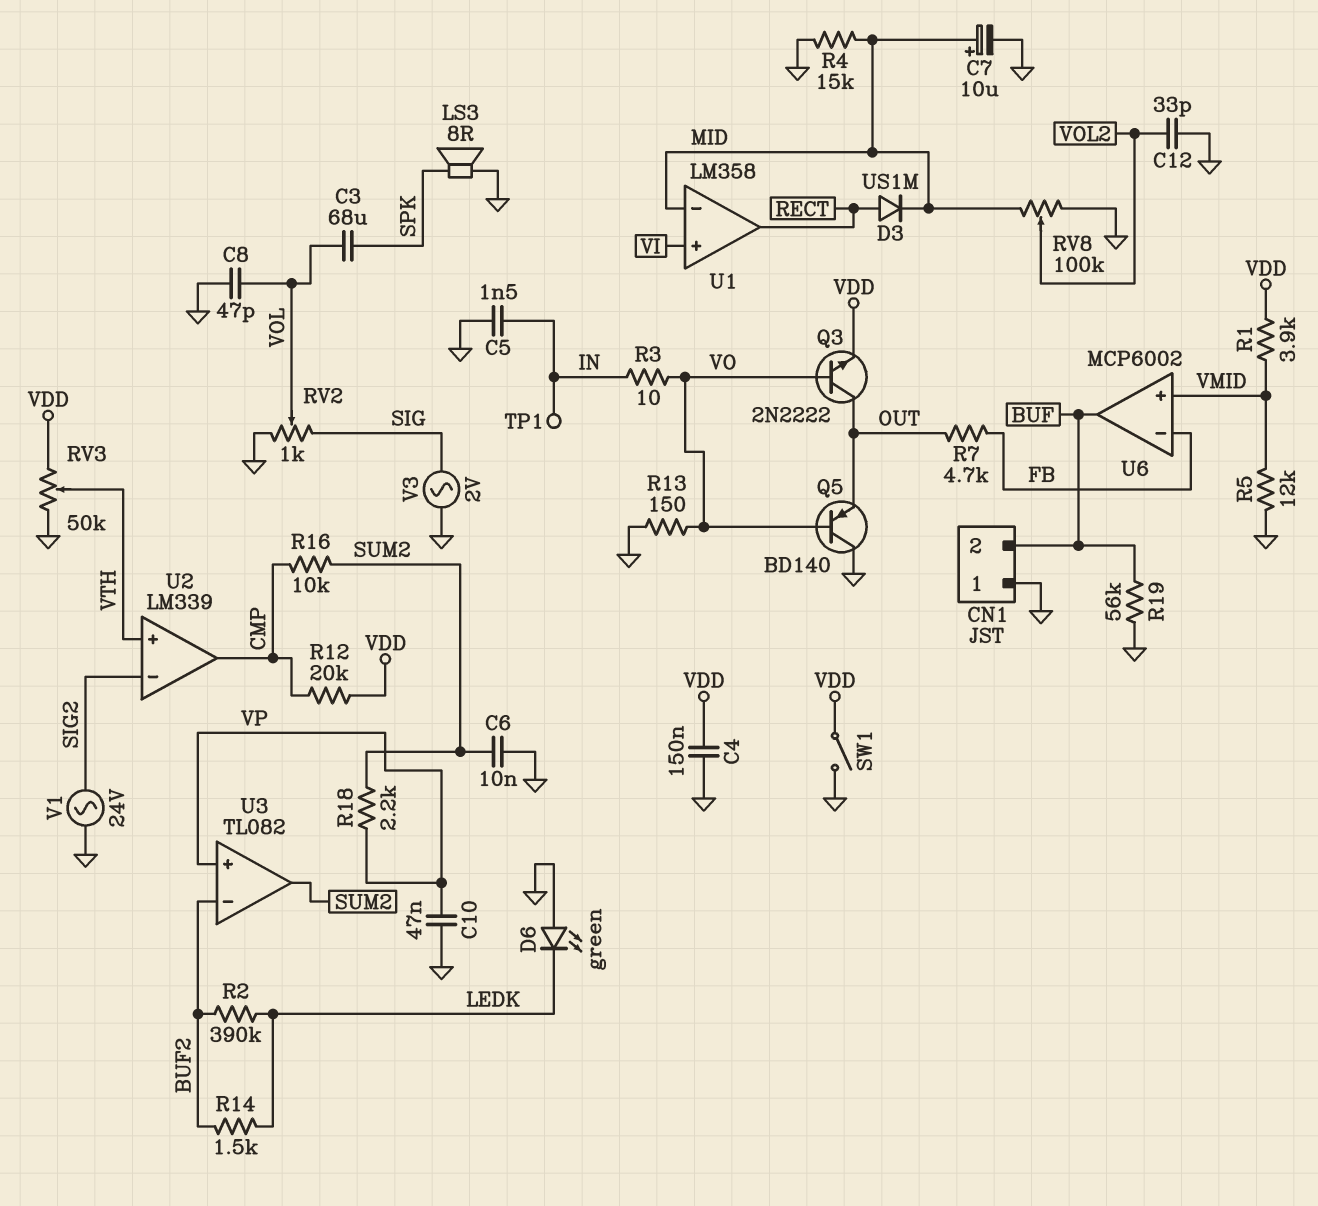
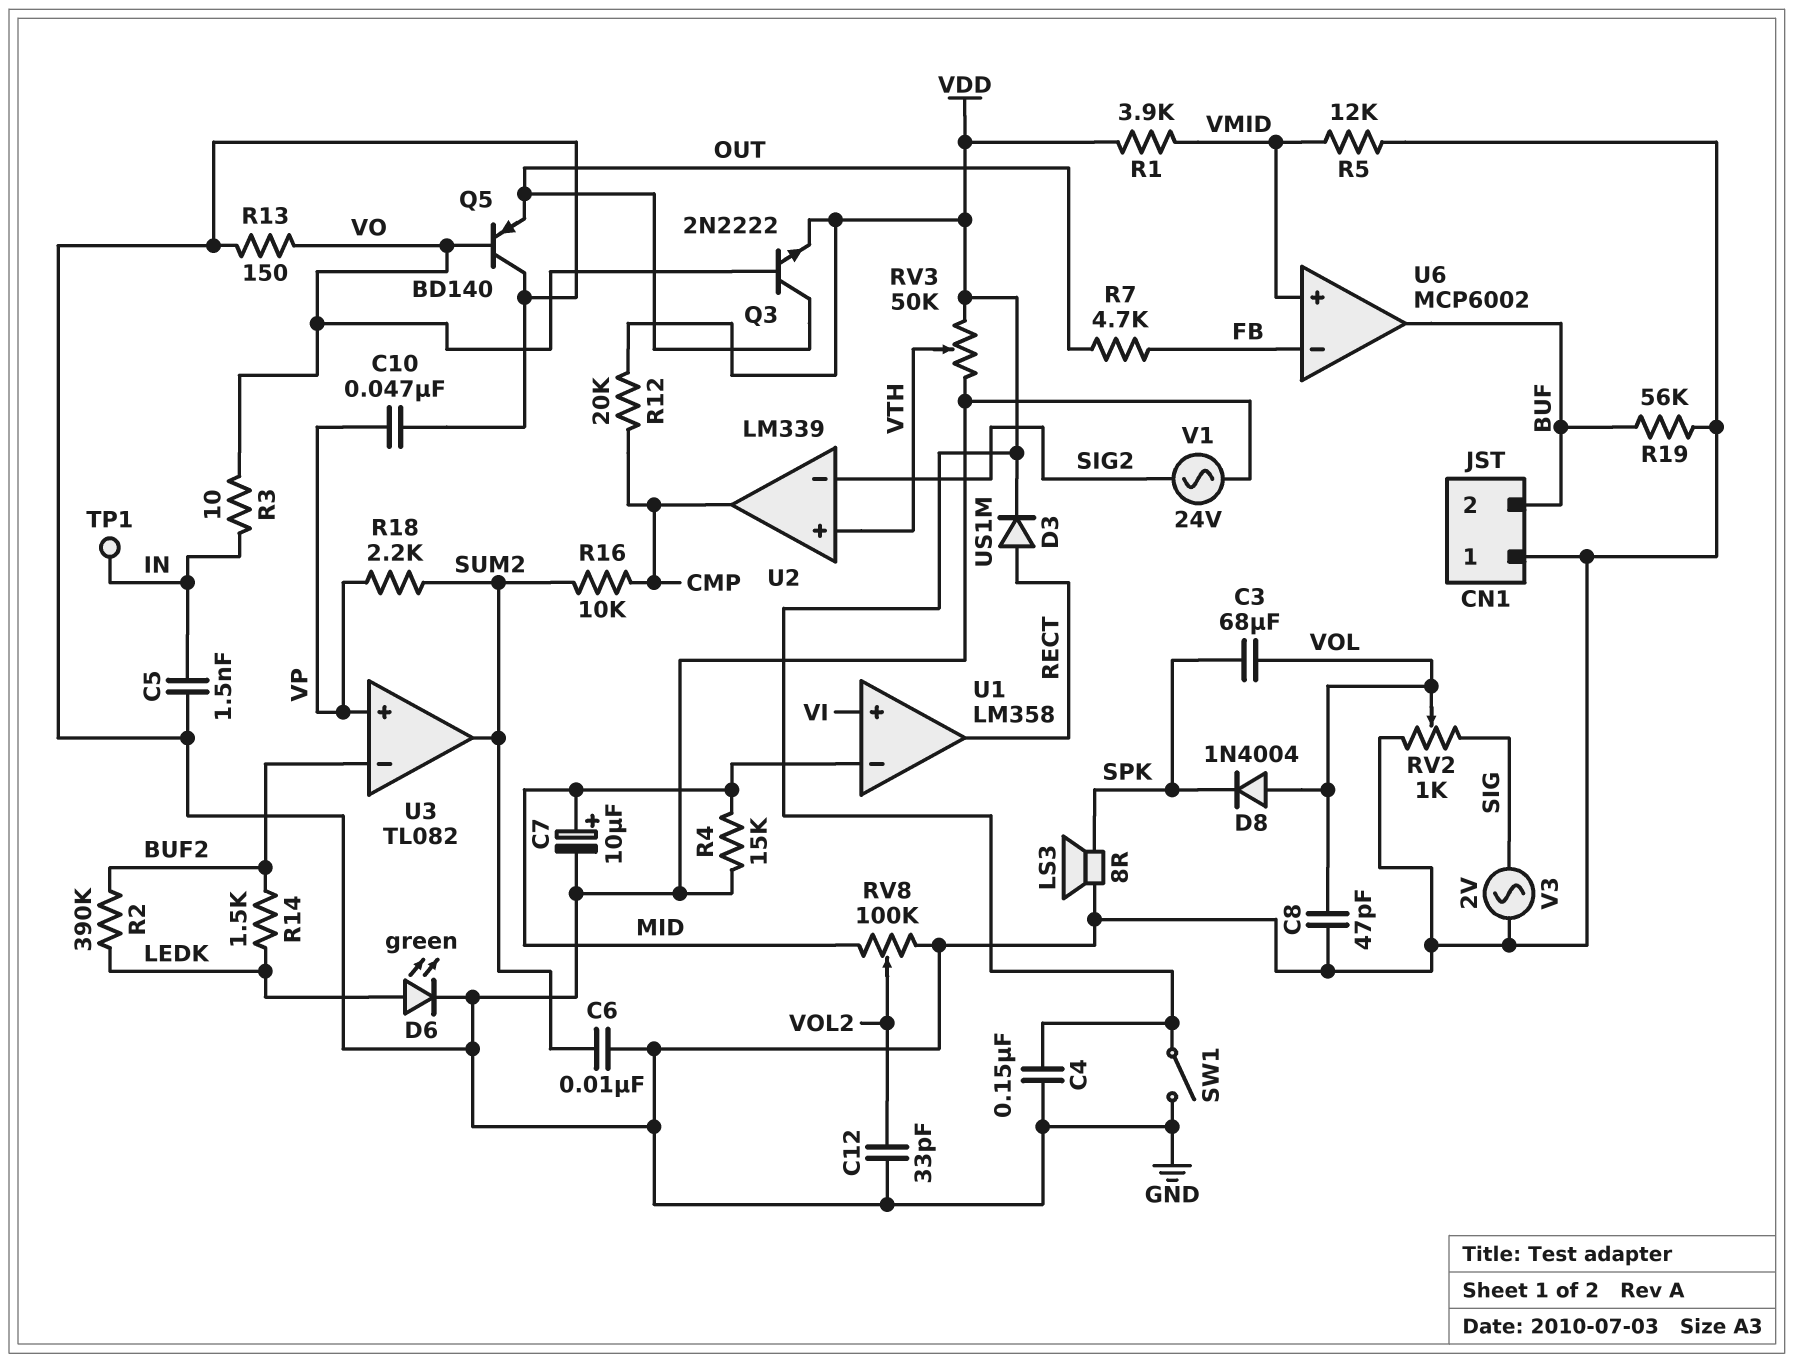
D3: diode US1M (A RECT, K MID) -> diode US1M (A RECT, K VDD)
D6: LED green (A GND, K LEDK) -> LED green (A LEDK, K GND)
D8: none -> diode 1N4004 (A VOL, K SPK)

